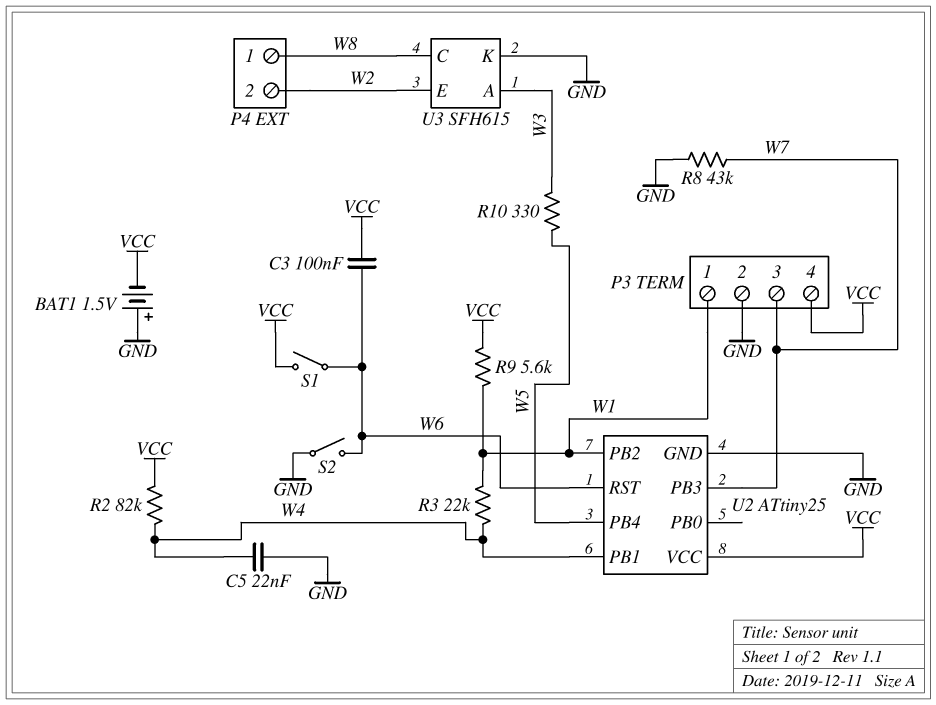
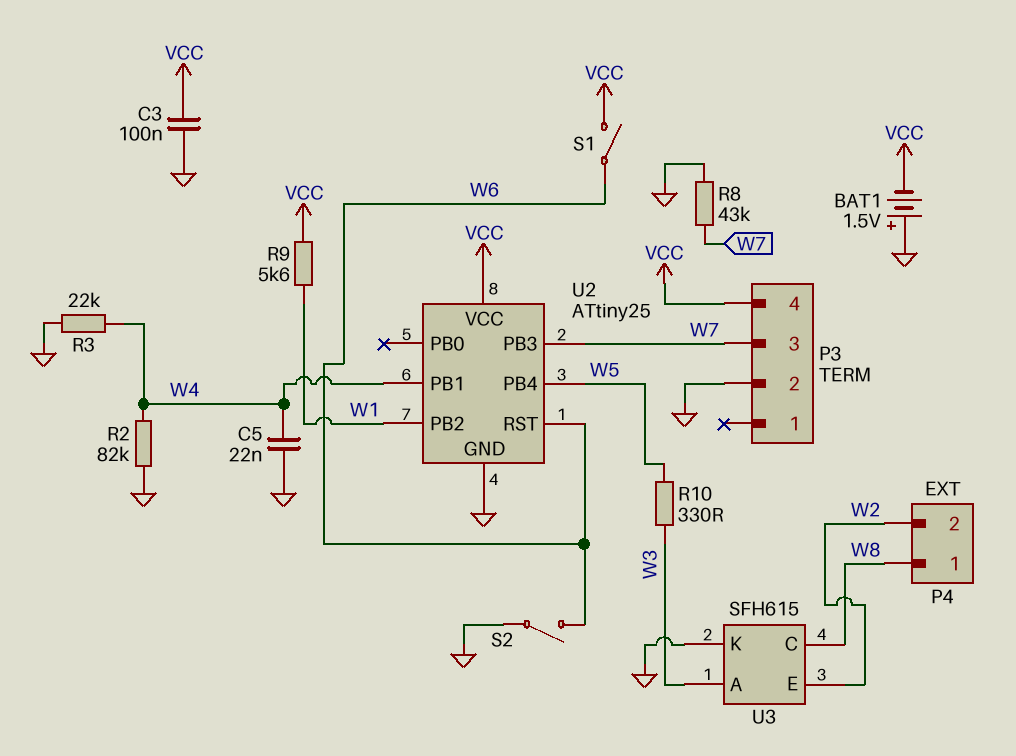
C3: 100nF (VCC, W6) -> 100nF (GND, VCC)
P3 pin 1: W1 -> none
R2: 82k (VCC, W4) -> 82k (GND, W4)
R3: 22k (W1, W4) -> 22k (GND, W4)

